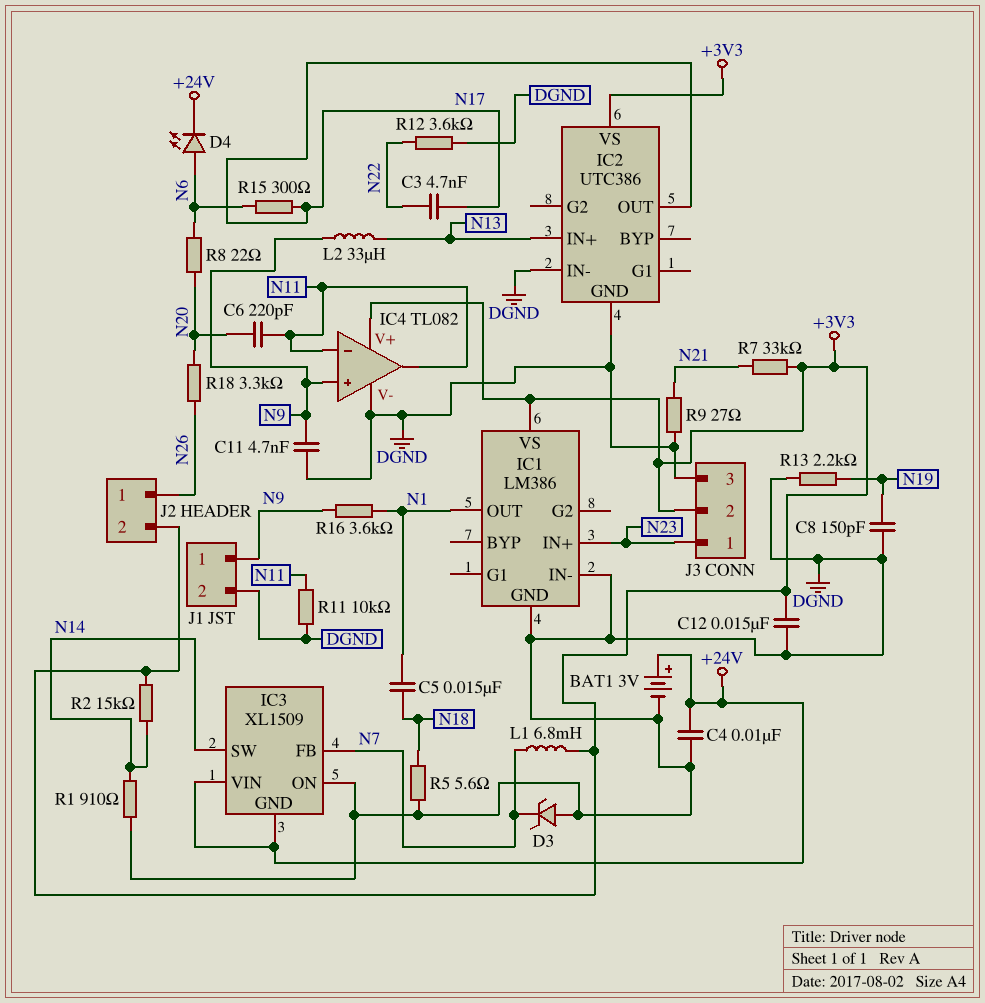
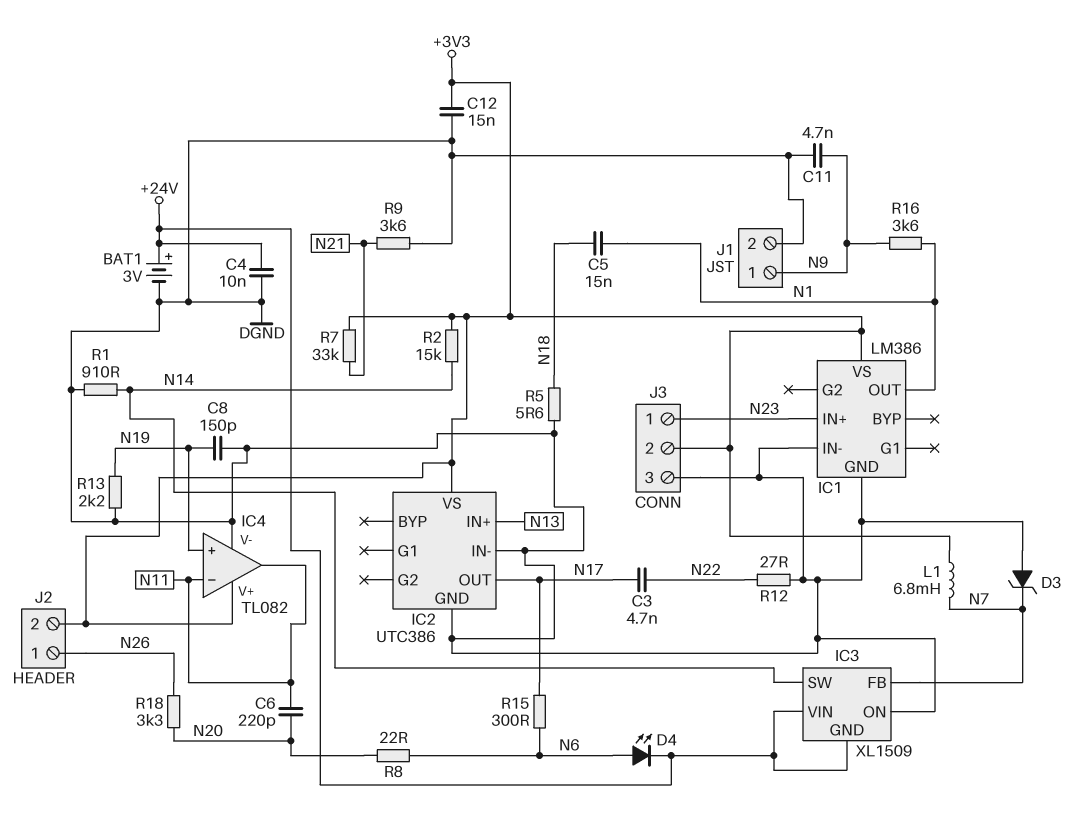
IC4 pin in+: N9 -> N19
L2: 33uH (N9, N13) -> none
R9: 27 (DGND, N21) -> 3.6k (DGND, N21)
R11: 10k (DGND, N11) -> none
R12: 3.6k (DGND, N22) -> 27 (DGND, N22)

